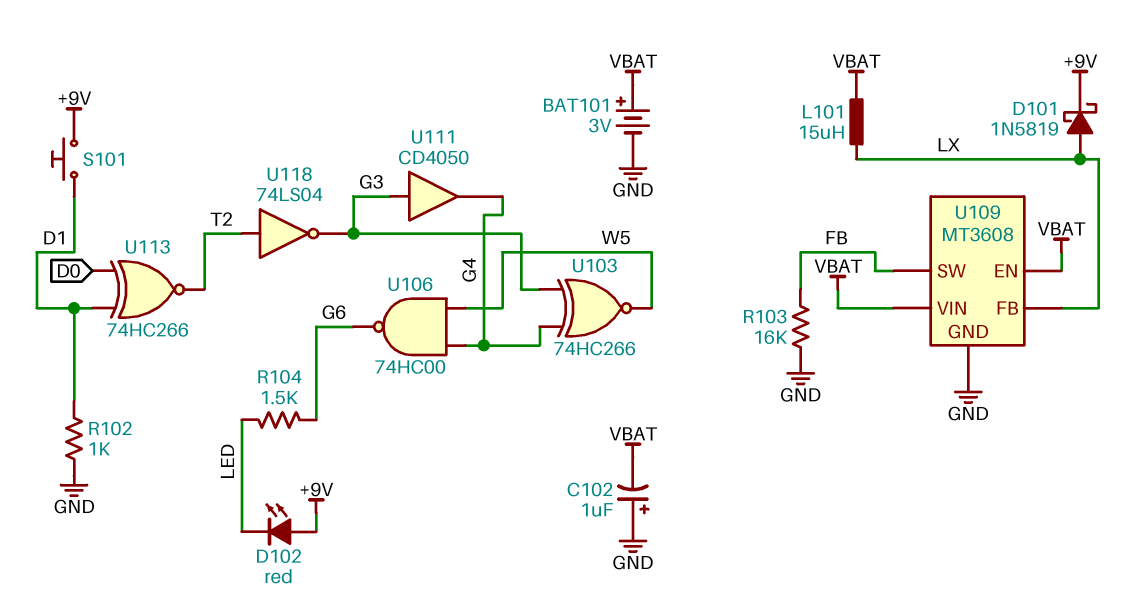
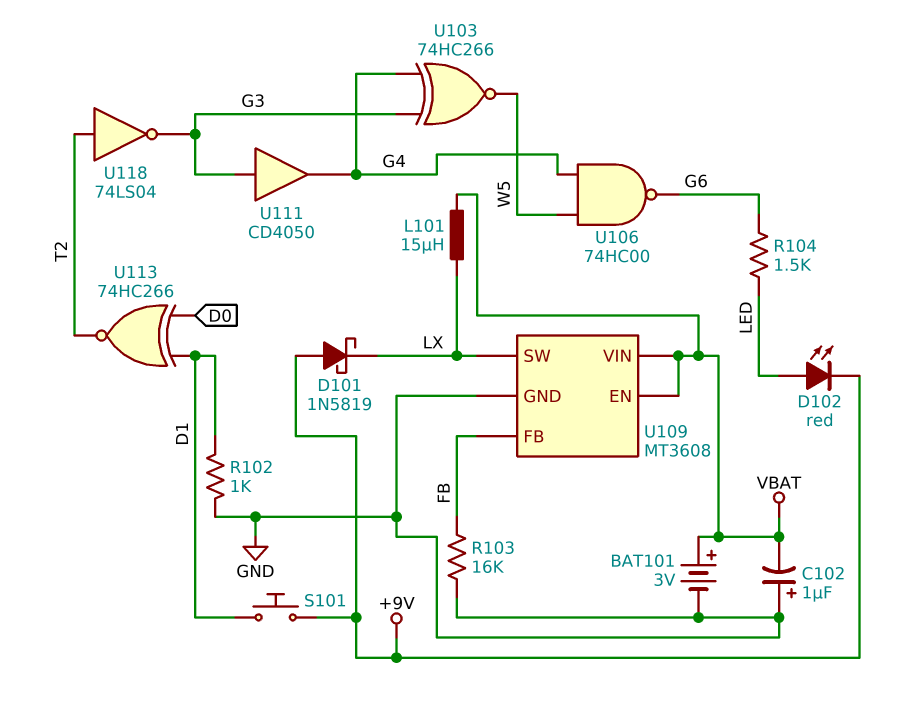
D101: schottky 1N5819 (A LX, K +9V) -> schottky 1N5819 (A +9V, K LX)
D102: LED red (A +9V, K LED) -> LED red (A LED, K +9V)
U109 pin FB: LX -> FB
U109 pin SW: FB -> LX

